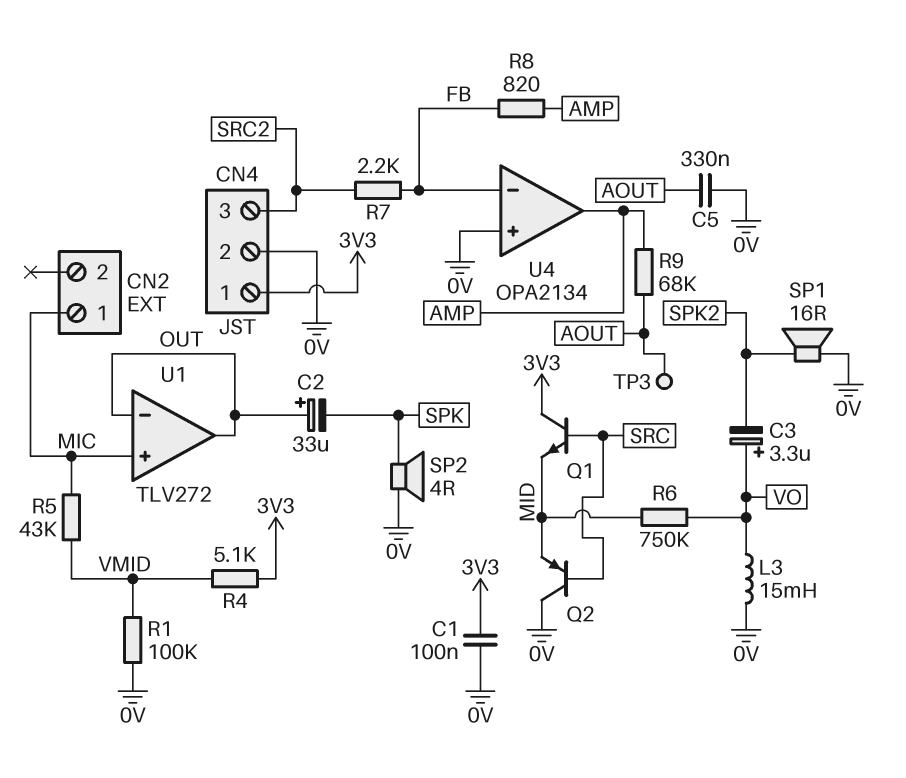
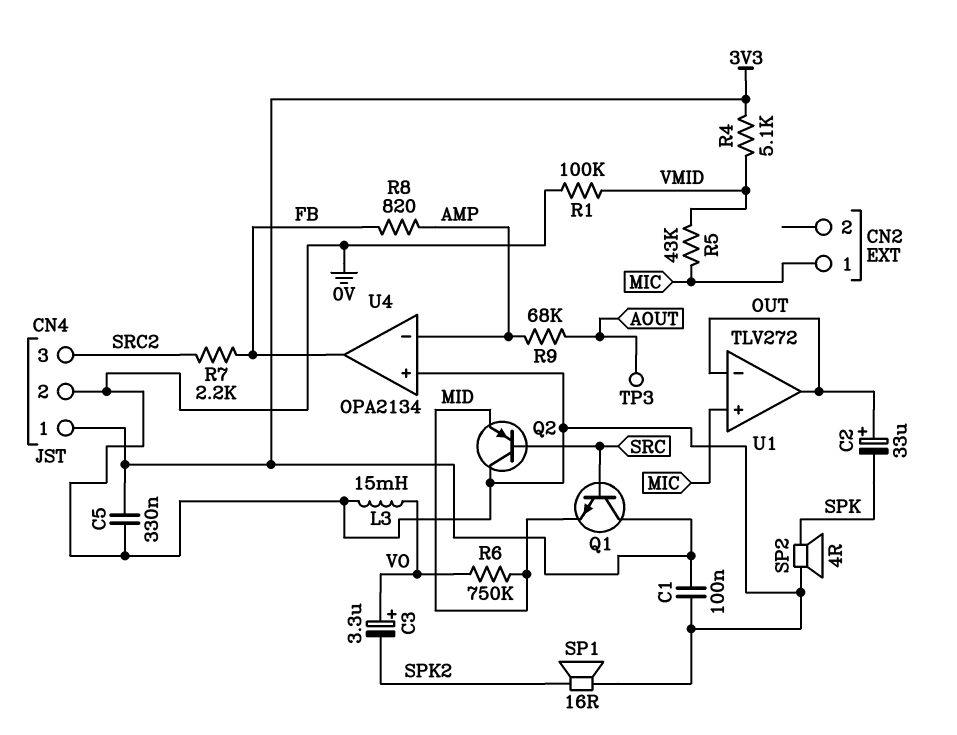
C5: 330nF (0V, AOUT) -> 330nF (0V, 3V3)
U4 pin in-: FB -> AMP
U4 pin out: AMP -> FB

